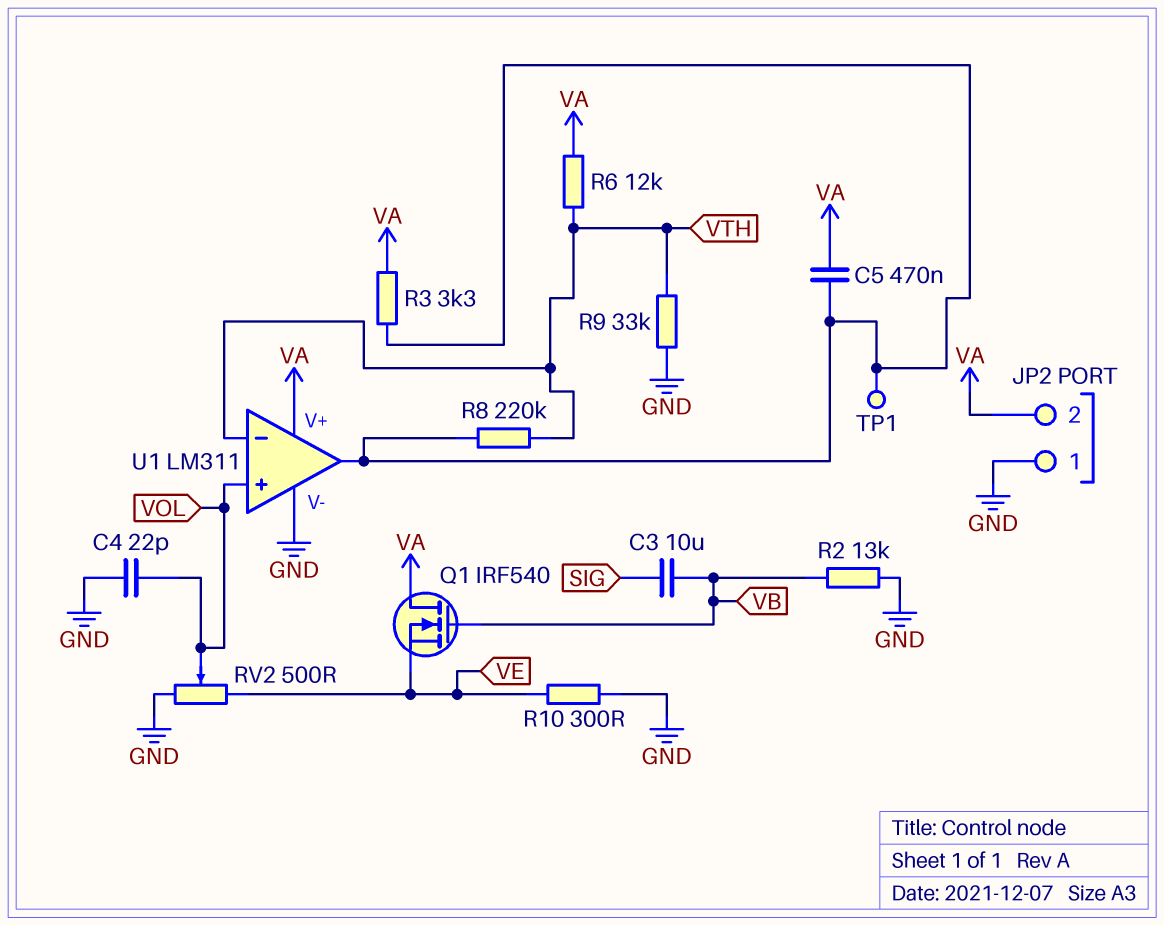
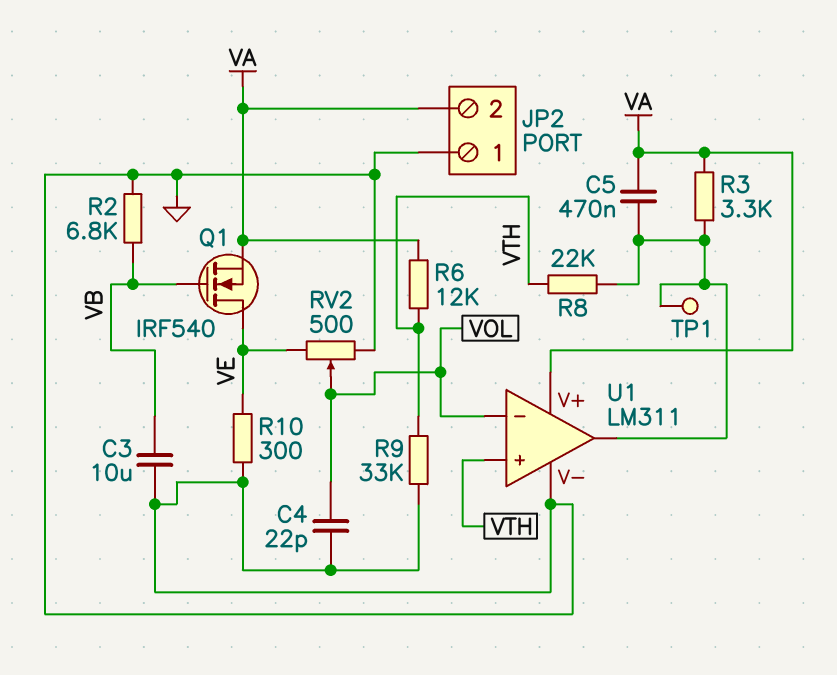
C3: 10uF (SIG, VB) -> 10uF (GND, VB)
Q1: NMOS IRF540 (G VB, D VA, S VE) -> NMOS IRF540 (G VB, D VE, S VA)
R2: 13k (GND, VB) -> 6.8k (GND, VB)
R8: 220k (U1/out, VTH) -> 22k (U1/out, VTH)
U1 pin in+: VOL -> VTH
U1 pin in-: VTH -> VOL

